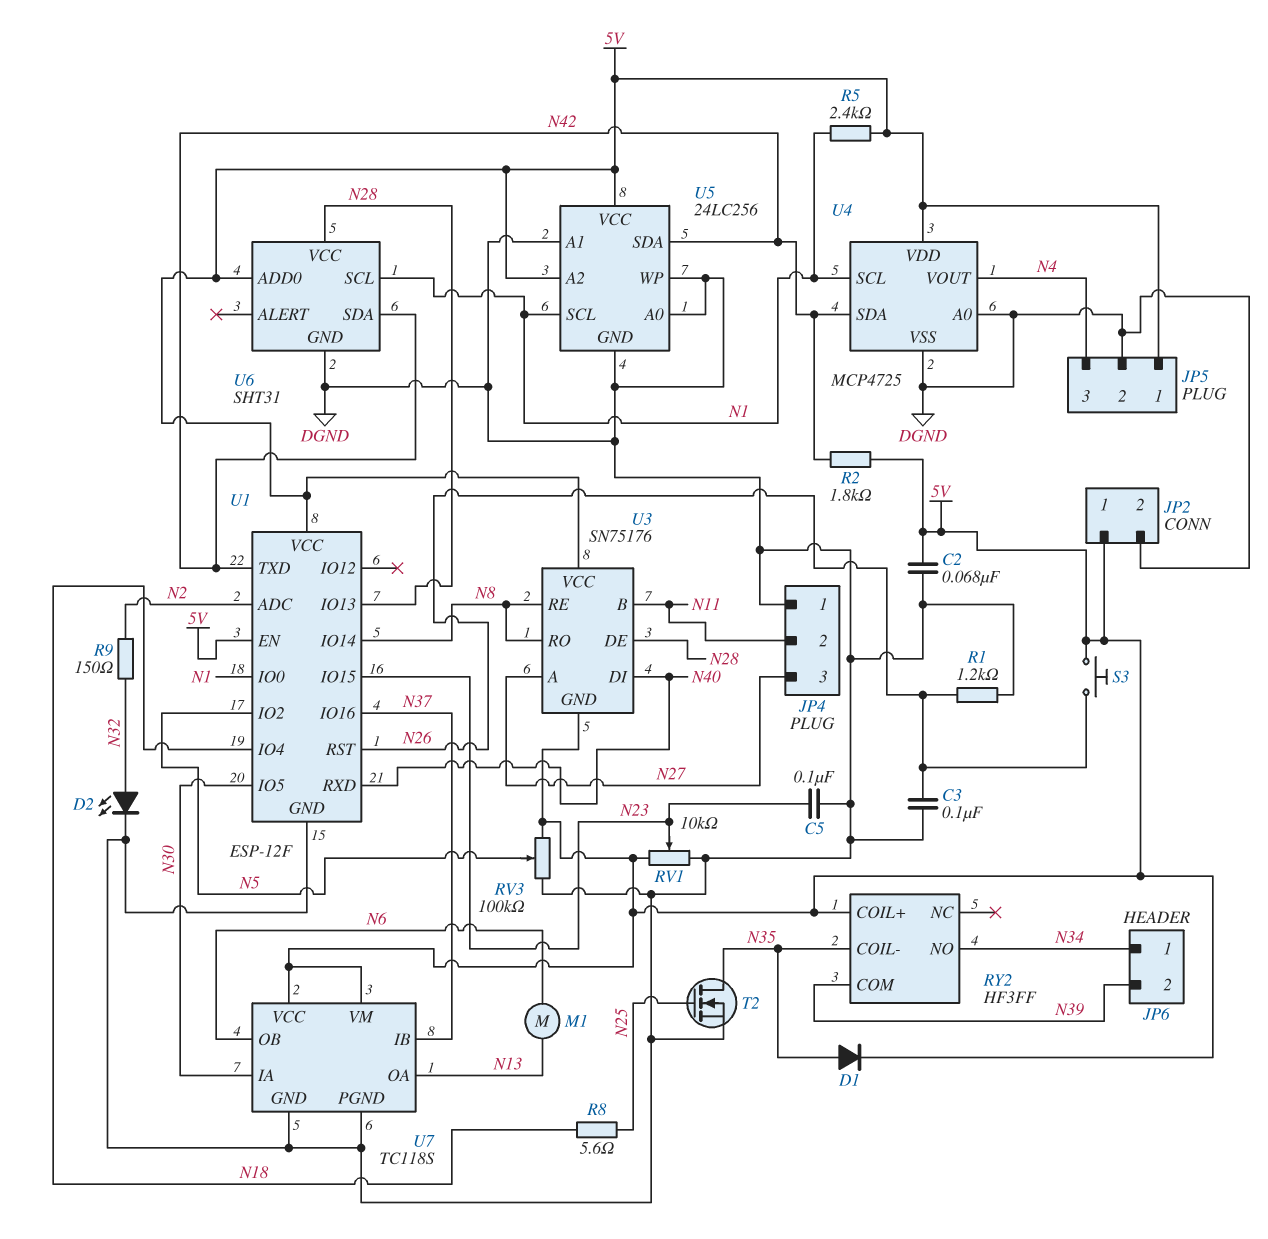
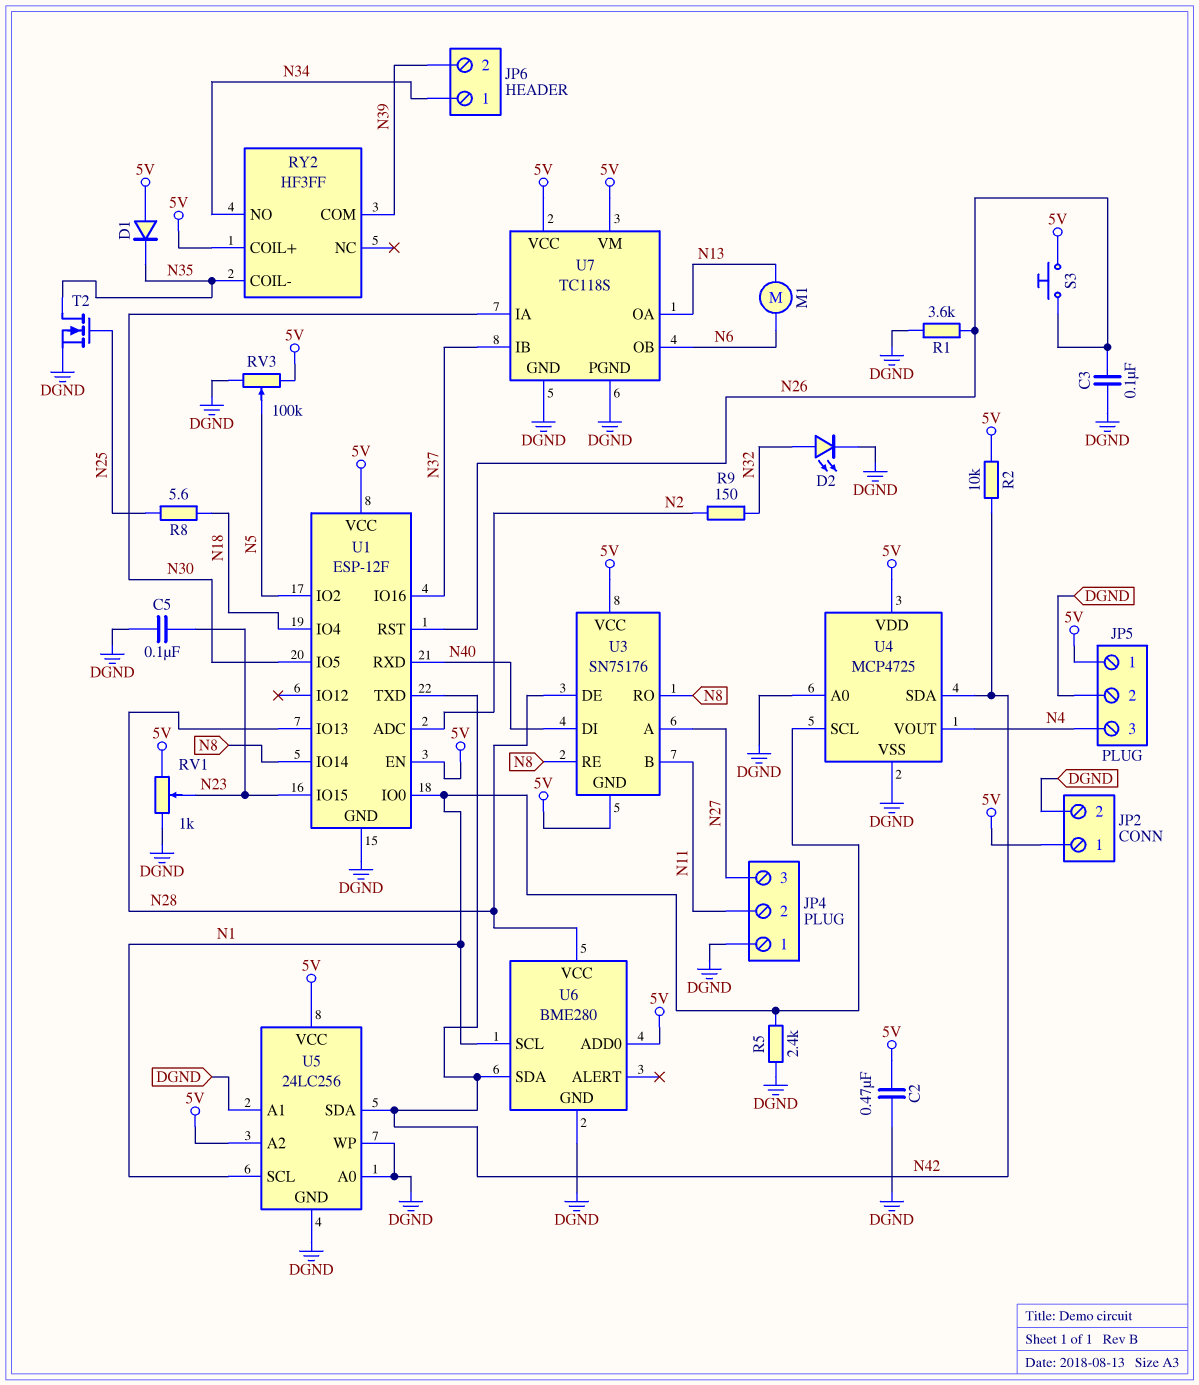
C2: 68nF (5V, DGND) -> 470nF (5V, DGND)
D1: diode (A N35, K 5V) -> diode (A 5V, K N35)
R1: 1.2k (DGND, N26) -> 3.6k (DGND, N26)
R2: 1.8k (5V, N42) -> 10k (5V, N42)
R5: 2.4k (5V, N1) -> 2.4k (DGND, N1)
RV1: 10k (5V, DGND, wiper N23) -> 1k (5V, DGND, wiper N23)
U6: SHT31 -> BME280

